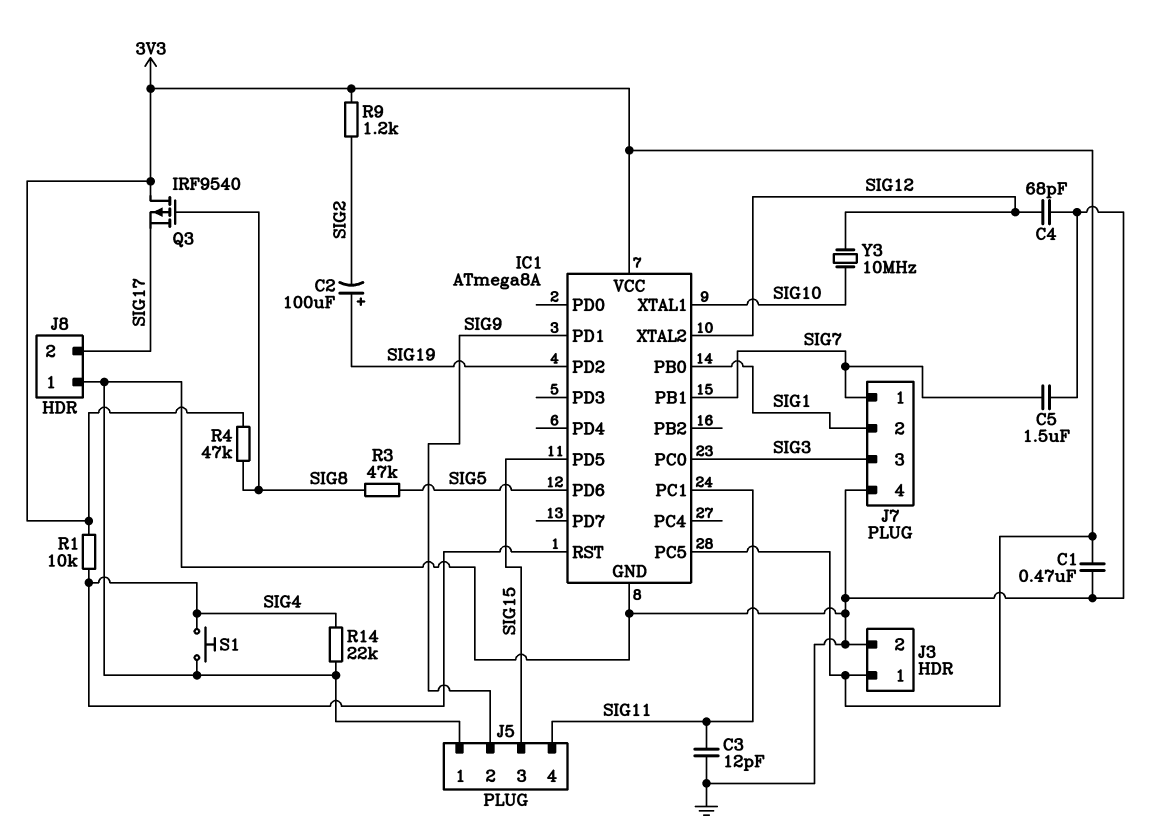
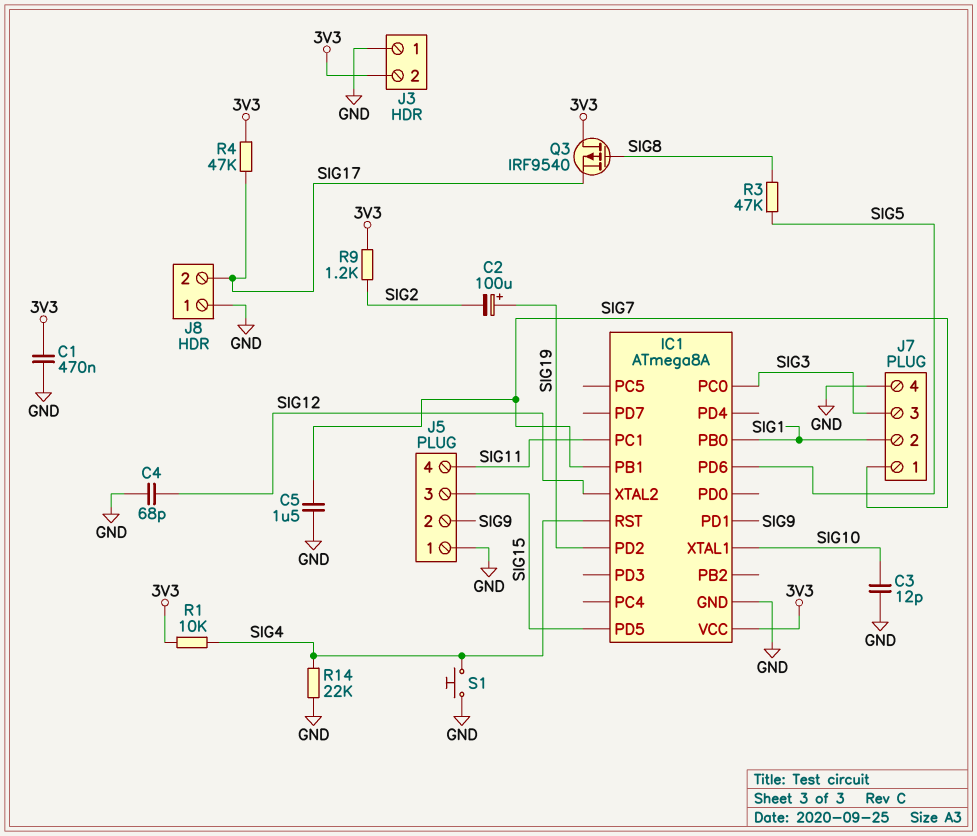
C3: 12pF (GND, SIG11) -> 12pF (GND, SIG10)
IC1 pin PC5: 3V3 -> none
J3 pin 1: 3V3 -> GND
J3 pin 2: GND -> 3V3
R4: 47k (3V3, SIG8) -> 47k (3V3, SIG17)
Y3: 10MHz (SIG10, SIG12) -> none

